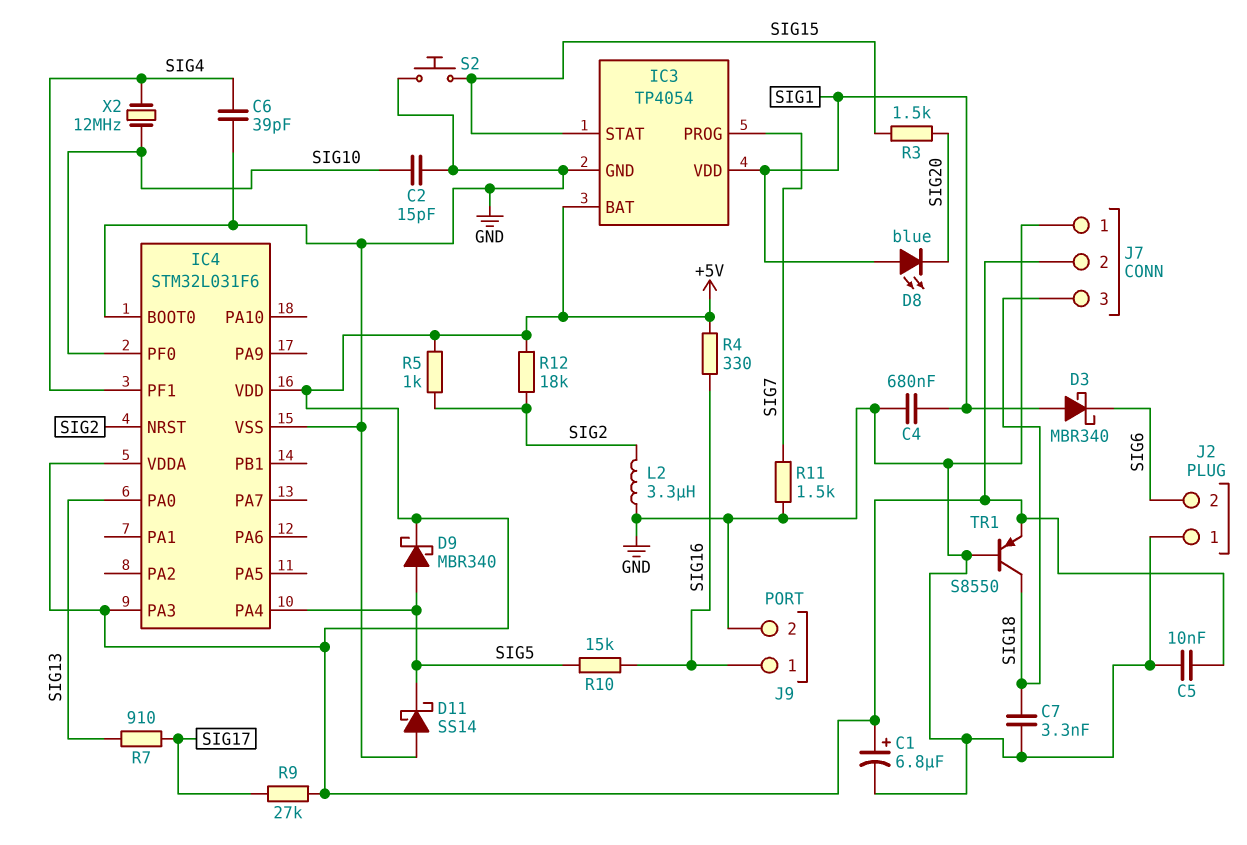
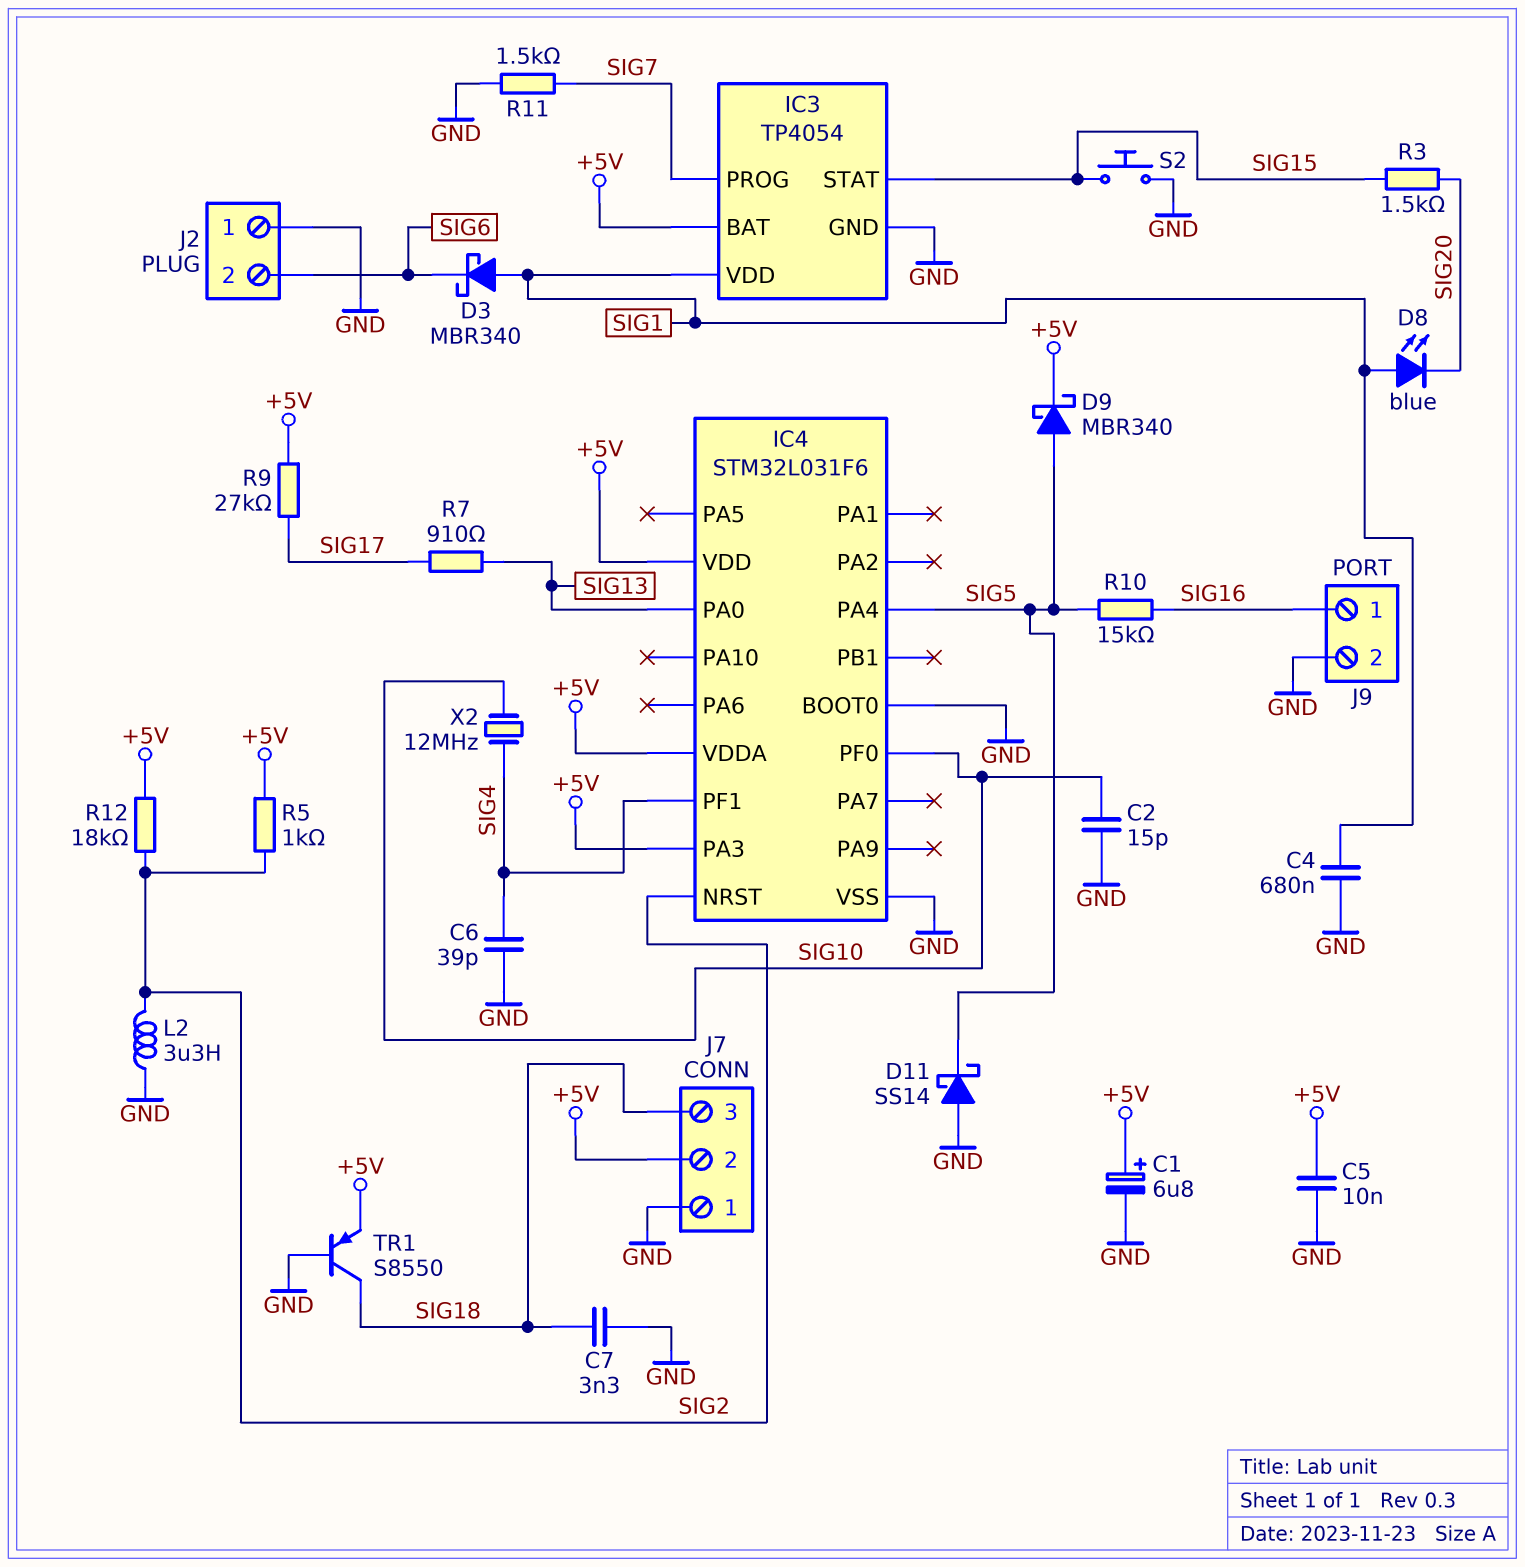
R4: 330 (+5V, SIG16) -> none

